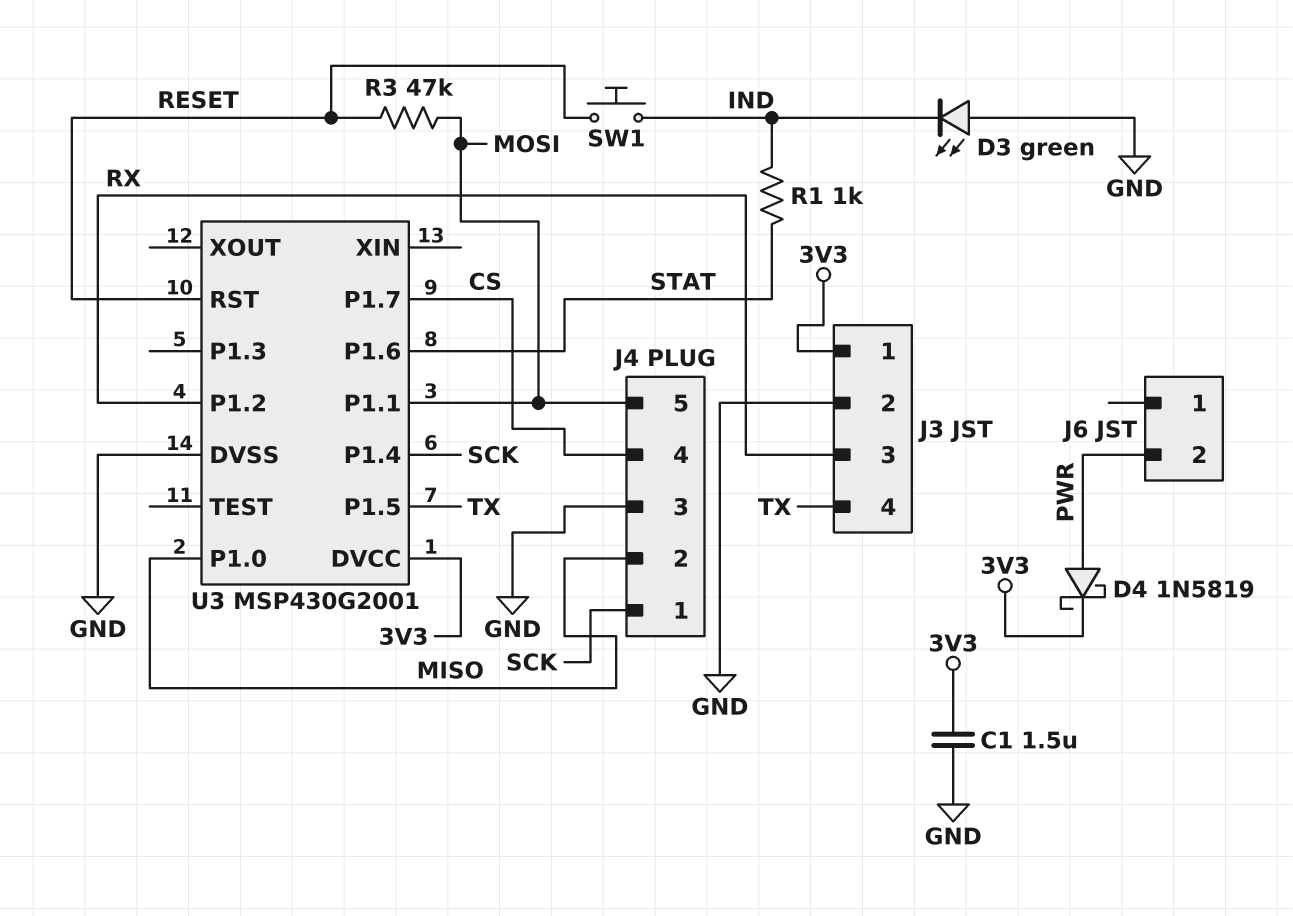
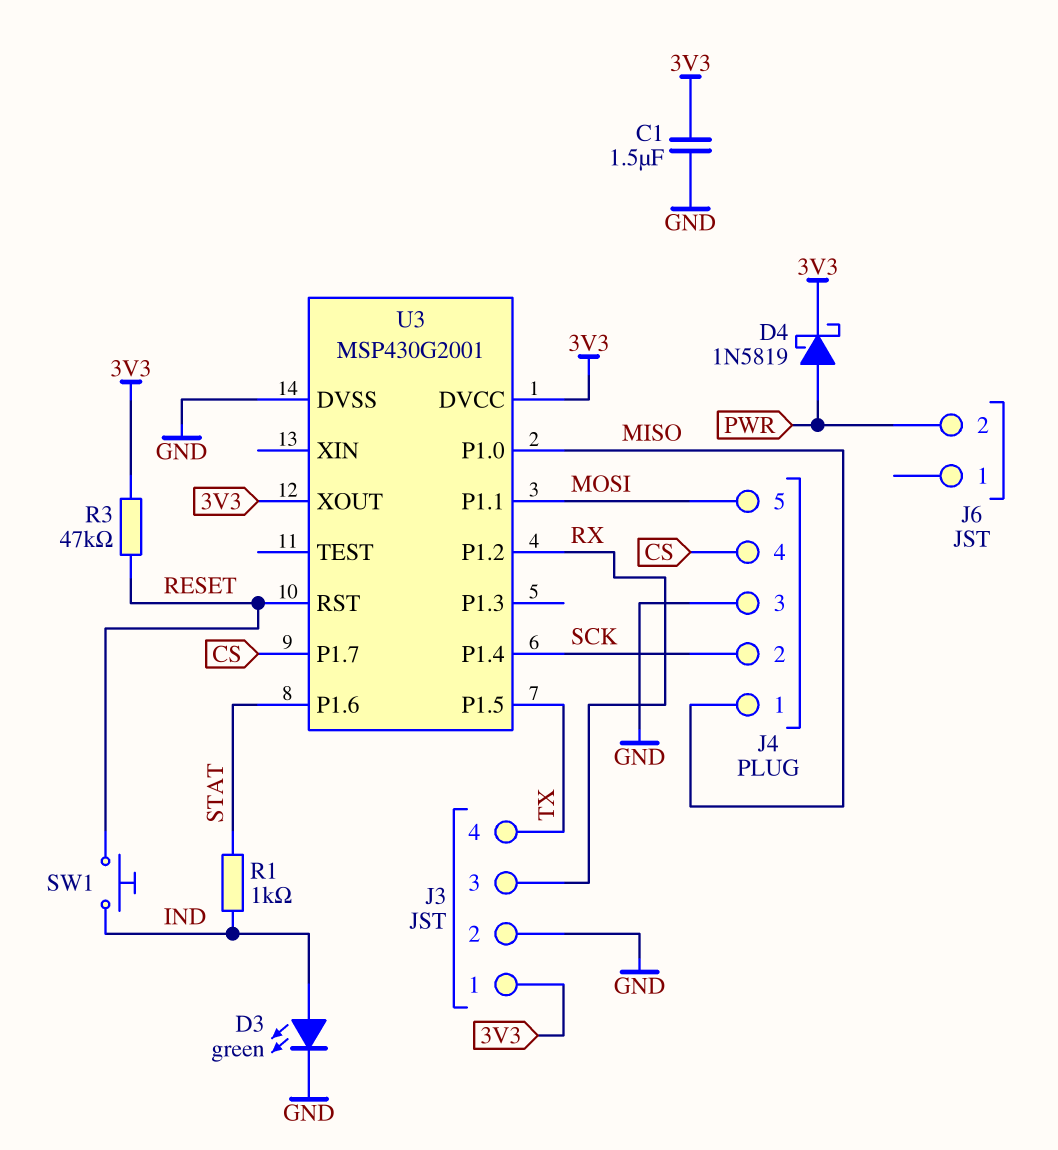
D3: LED green (A GND, K IND) -> LED green (A IND, K GND)
J4 pin 1: SCK -> MISO
J4 pin 2: MISO -> SCK
R3: 47k (MOSI, RESET) -> 47k (3V3, RESET)
U3 pin XOUT: none -> 3V3

